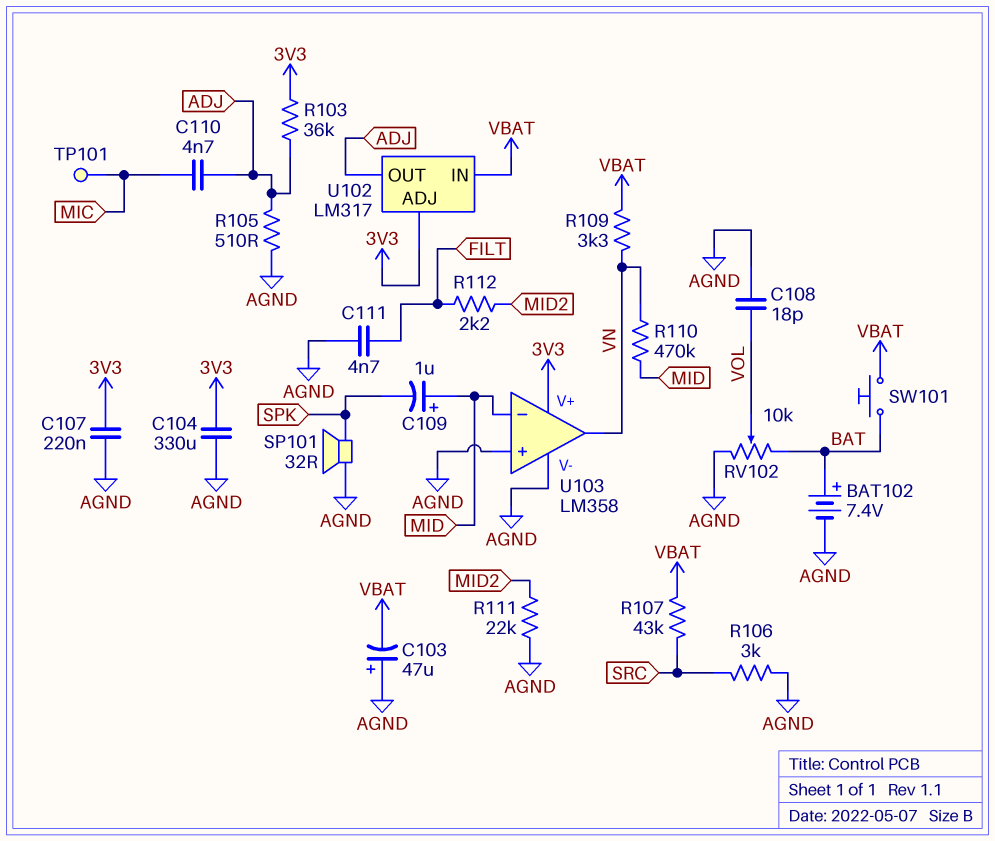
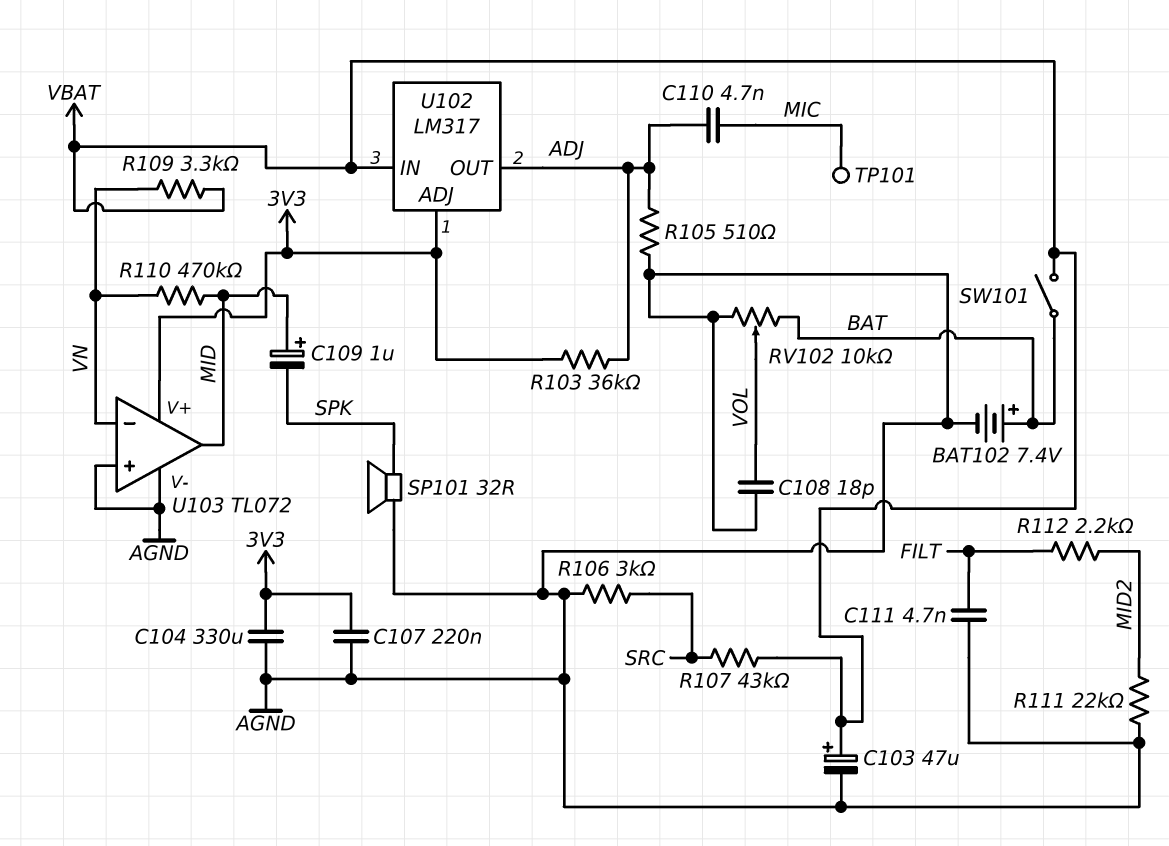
C103: 47uF (plus AGND, minus VBAT) -> 47uF (plus VBAT, minus AGND)
SW101: button (BAT, VBAT) -> switch (BAT, VBAT)
U103: LM358 -> TL072
U103 pin in-: MID -> VN
U103 pin out: VN -> MID

